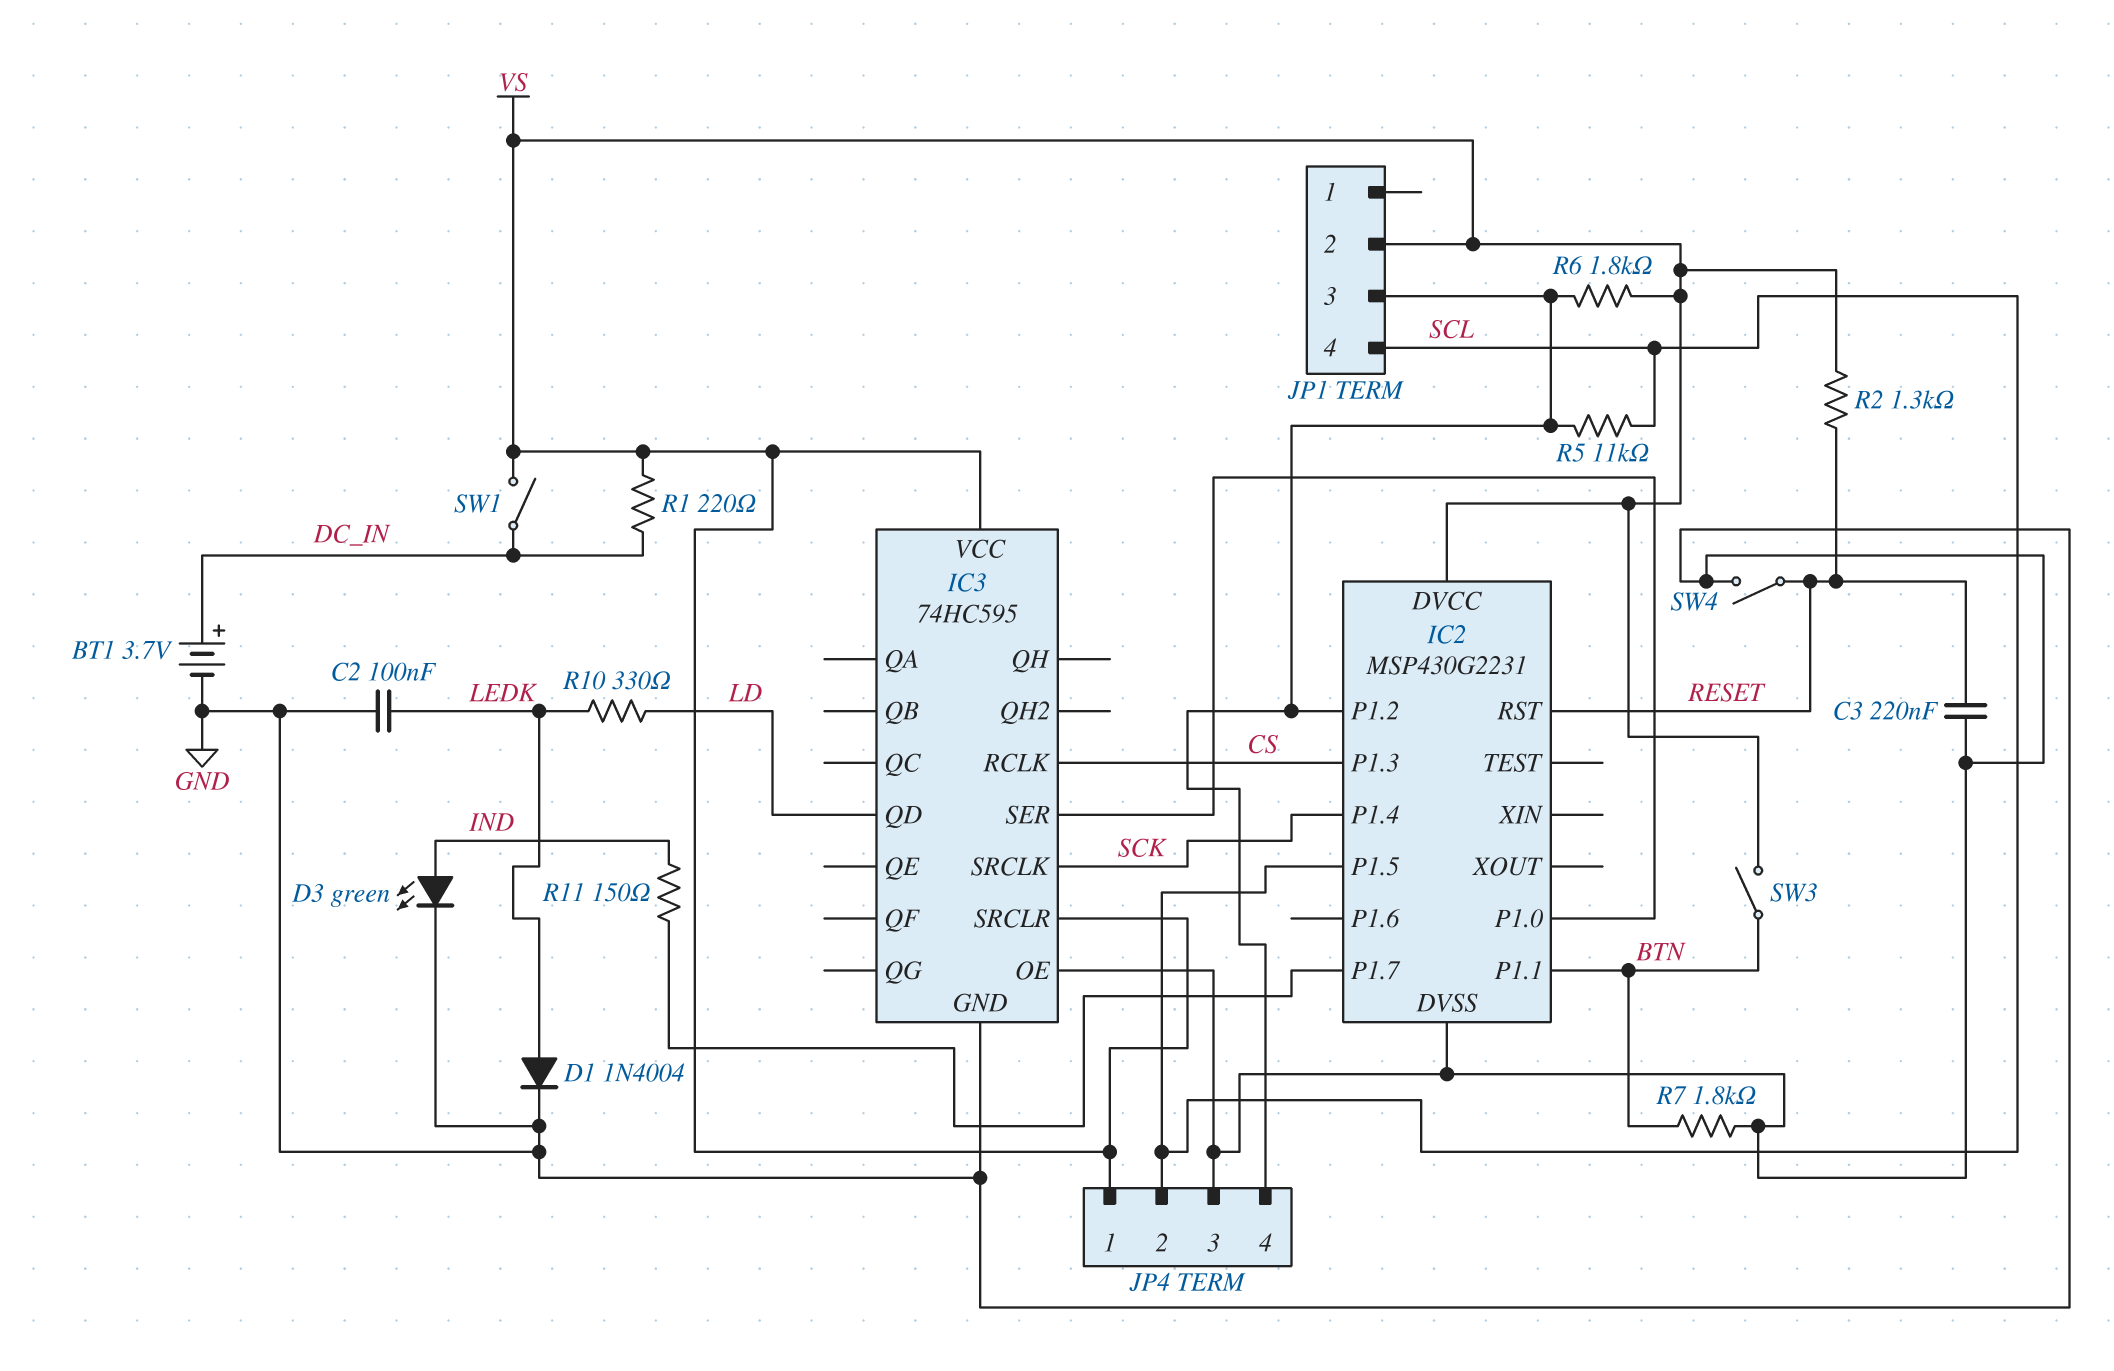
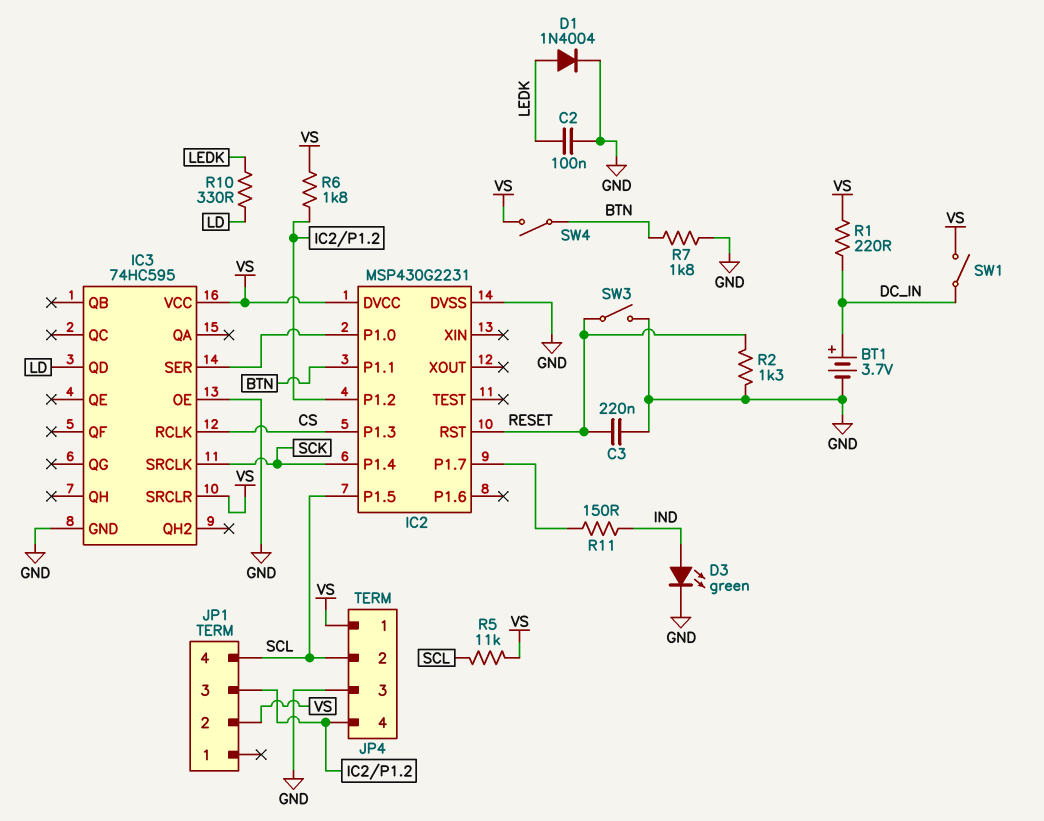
R2: 1.3k (RESET, VS) -> 1.3k (GND, RESET)
R5: 11k (IC2/P1.2, SCL) -> 11k (SCL, VS)
SW3: switch (BTN, VS) -> switch (GND, RESET)
SW4: switch (GND, RESET) -> switch (BTN, VS)

